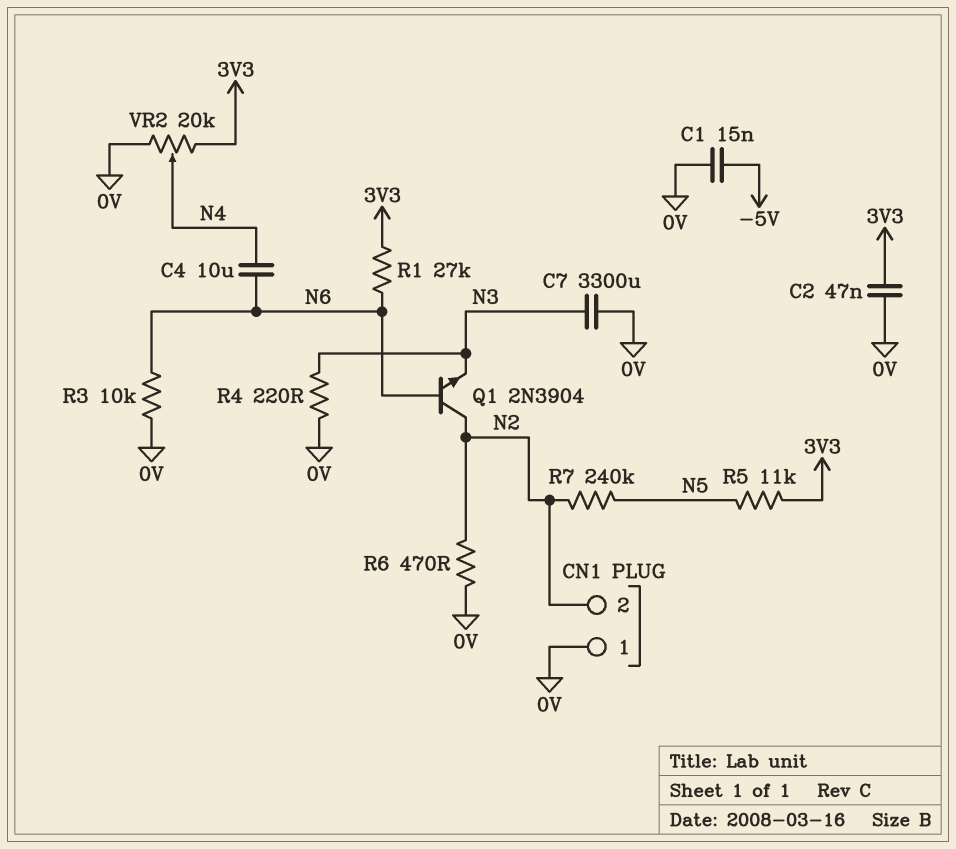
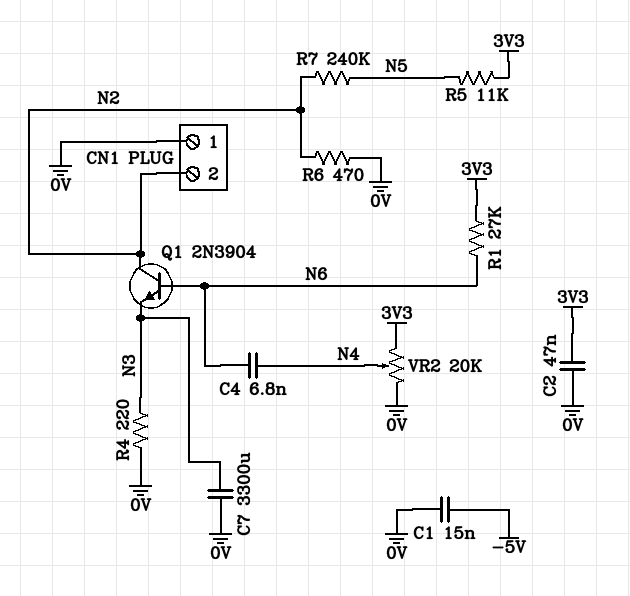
C4: 10uF (N4, N6) -> 6.8nF (N4, N6)
R3: 10k (0V, N6) -> none

